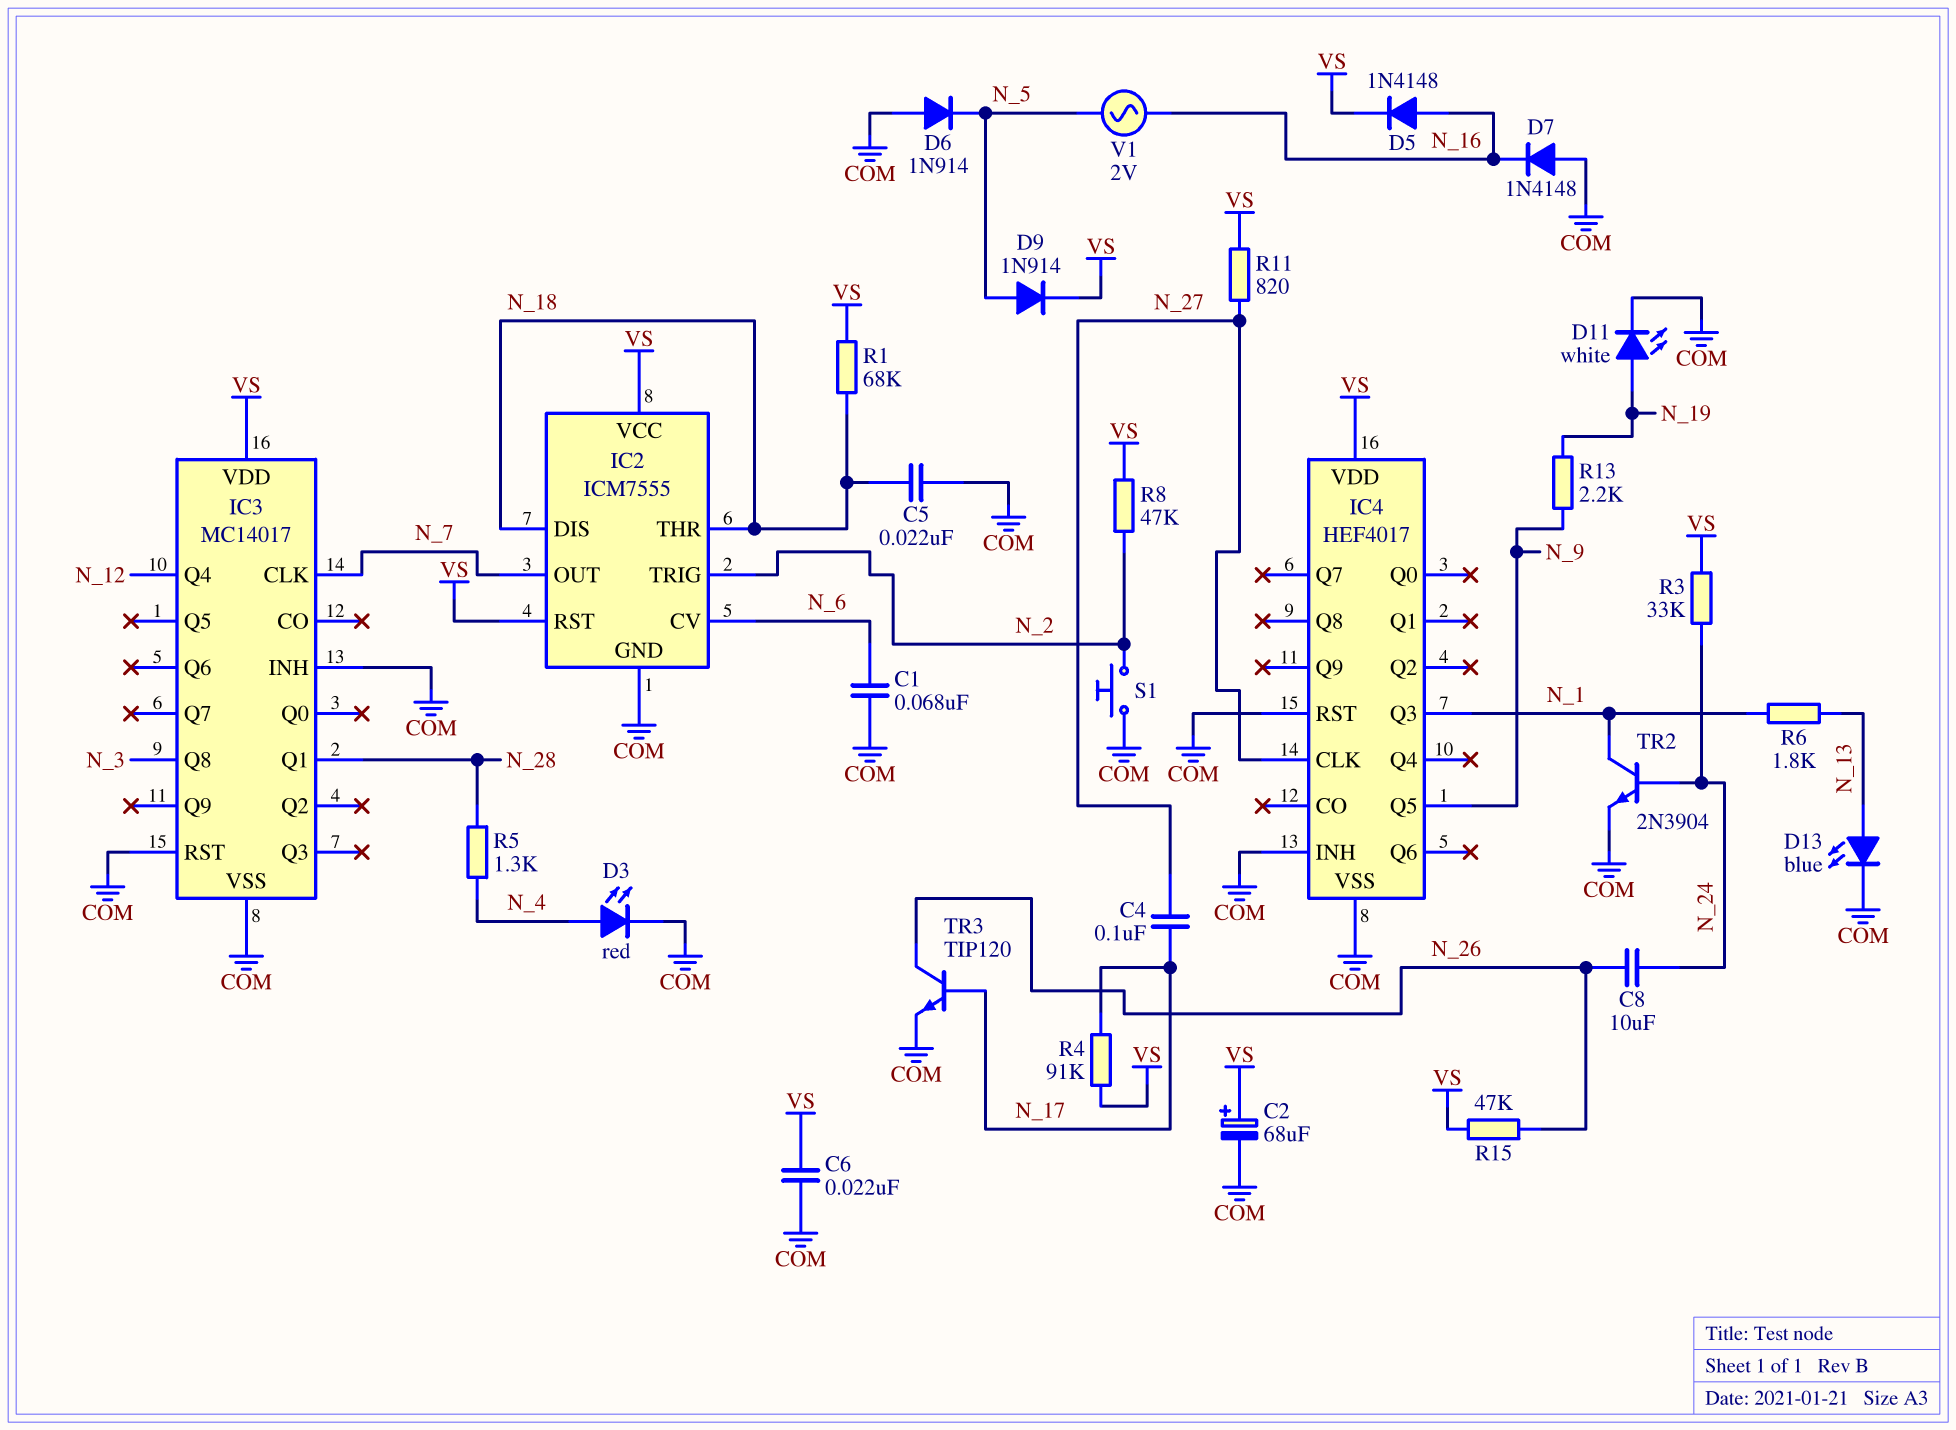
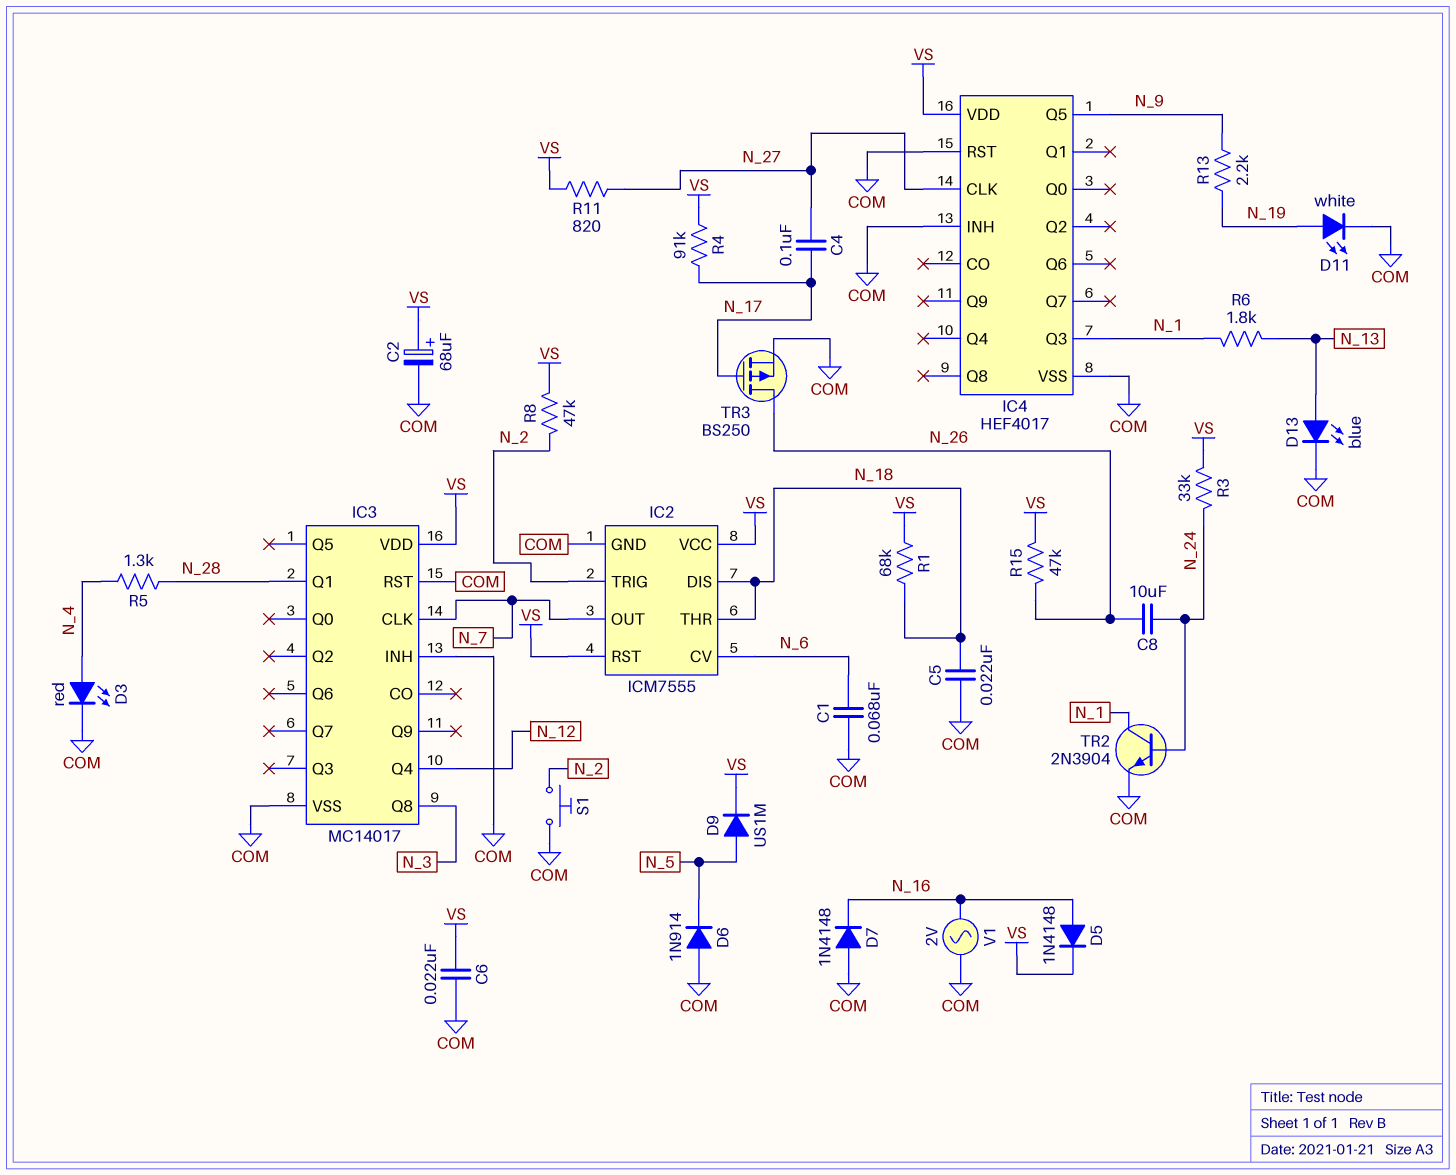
D9: diode 1N914 (A N_5, K VS) -> diode US1M (A N_5, K VS)
TR3: NPN TIP120 (B N_17, C N_26, E COM) -> PMOS BS250 (G N_17, D N_26, S COM)
V1: AC 2V (N_5, N_16) -> AC 2V (COM, N_16)

